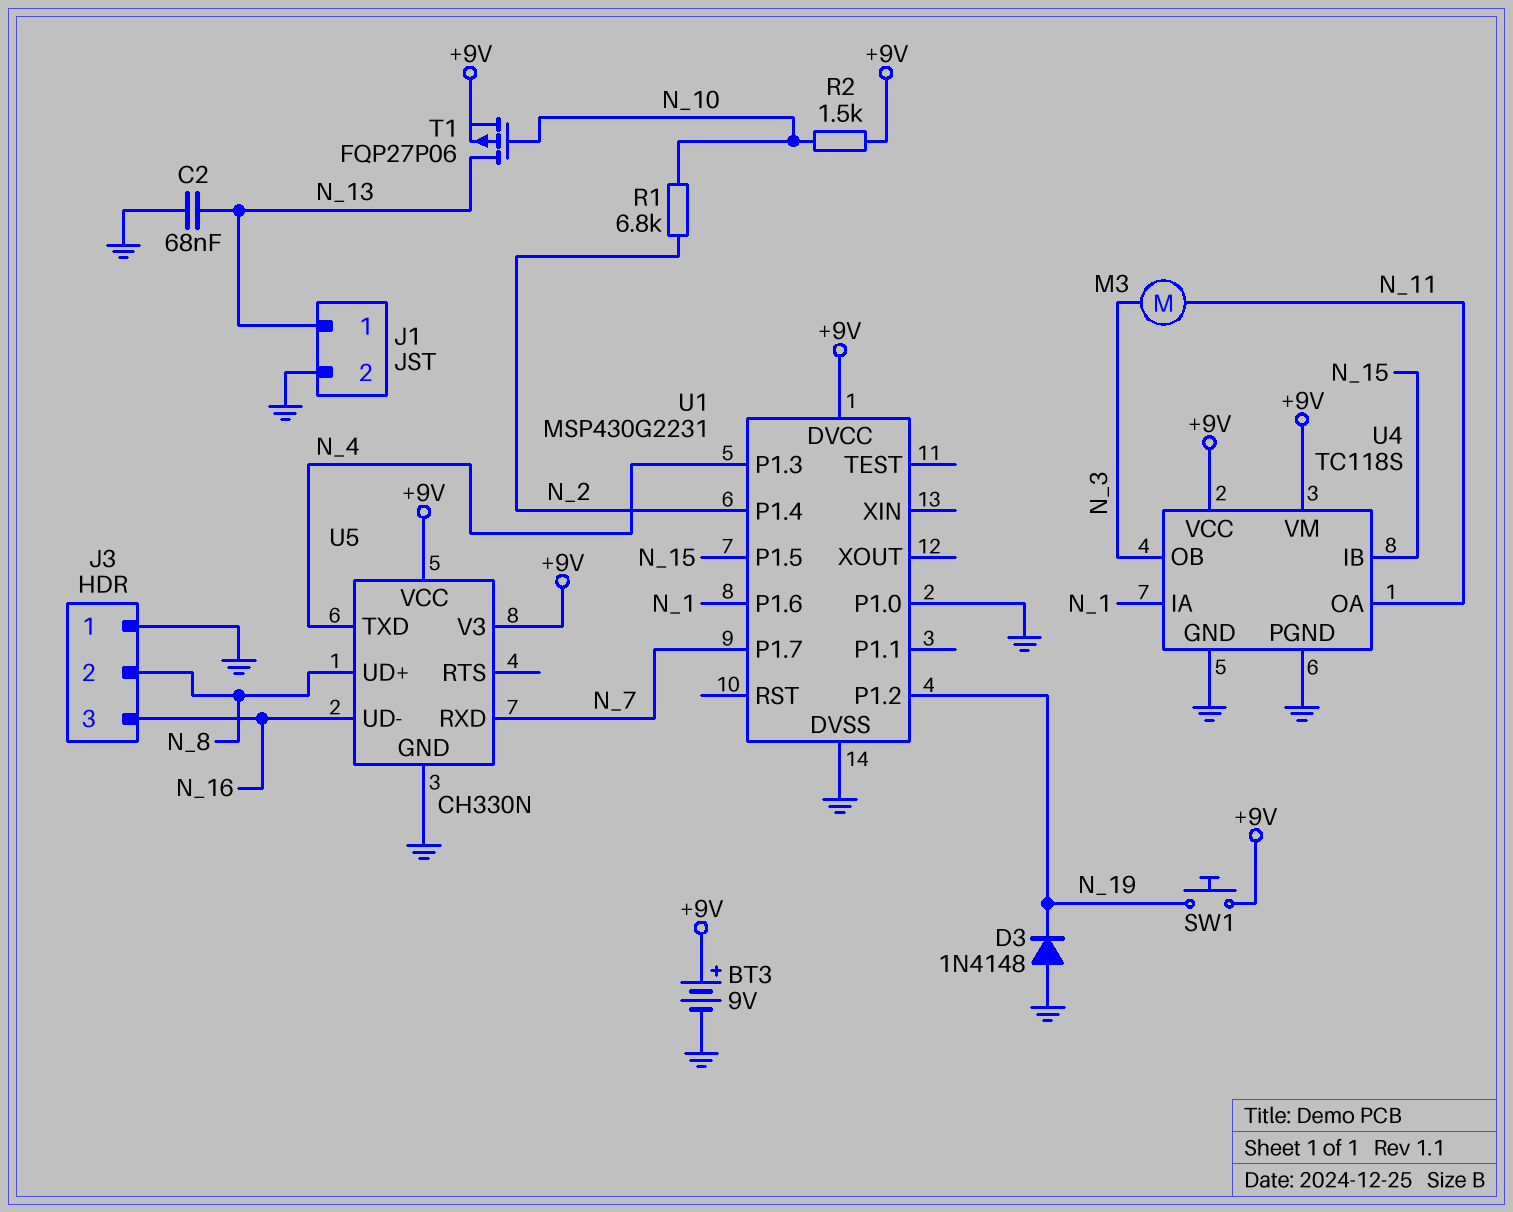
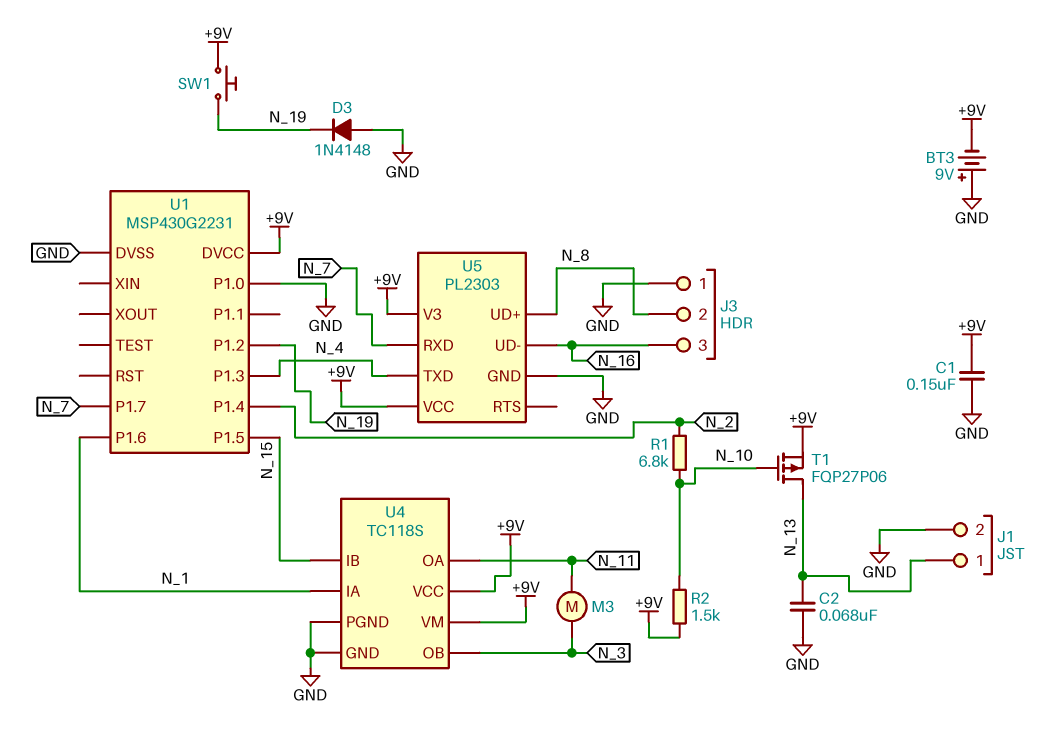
BT3: 9V (plus +9V, minus GND) -> 9V (plus GND, minus +9V)
C1: none -> 150nF (+9V, GND)
U5: CH330N -> PL2303

